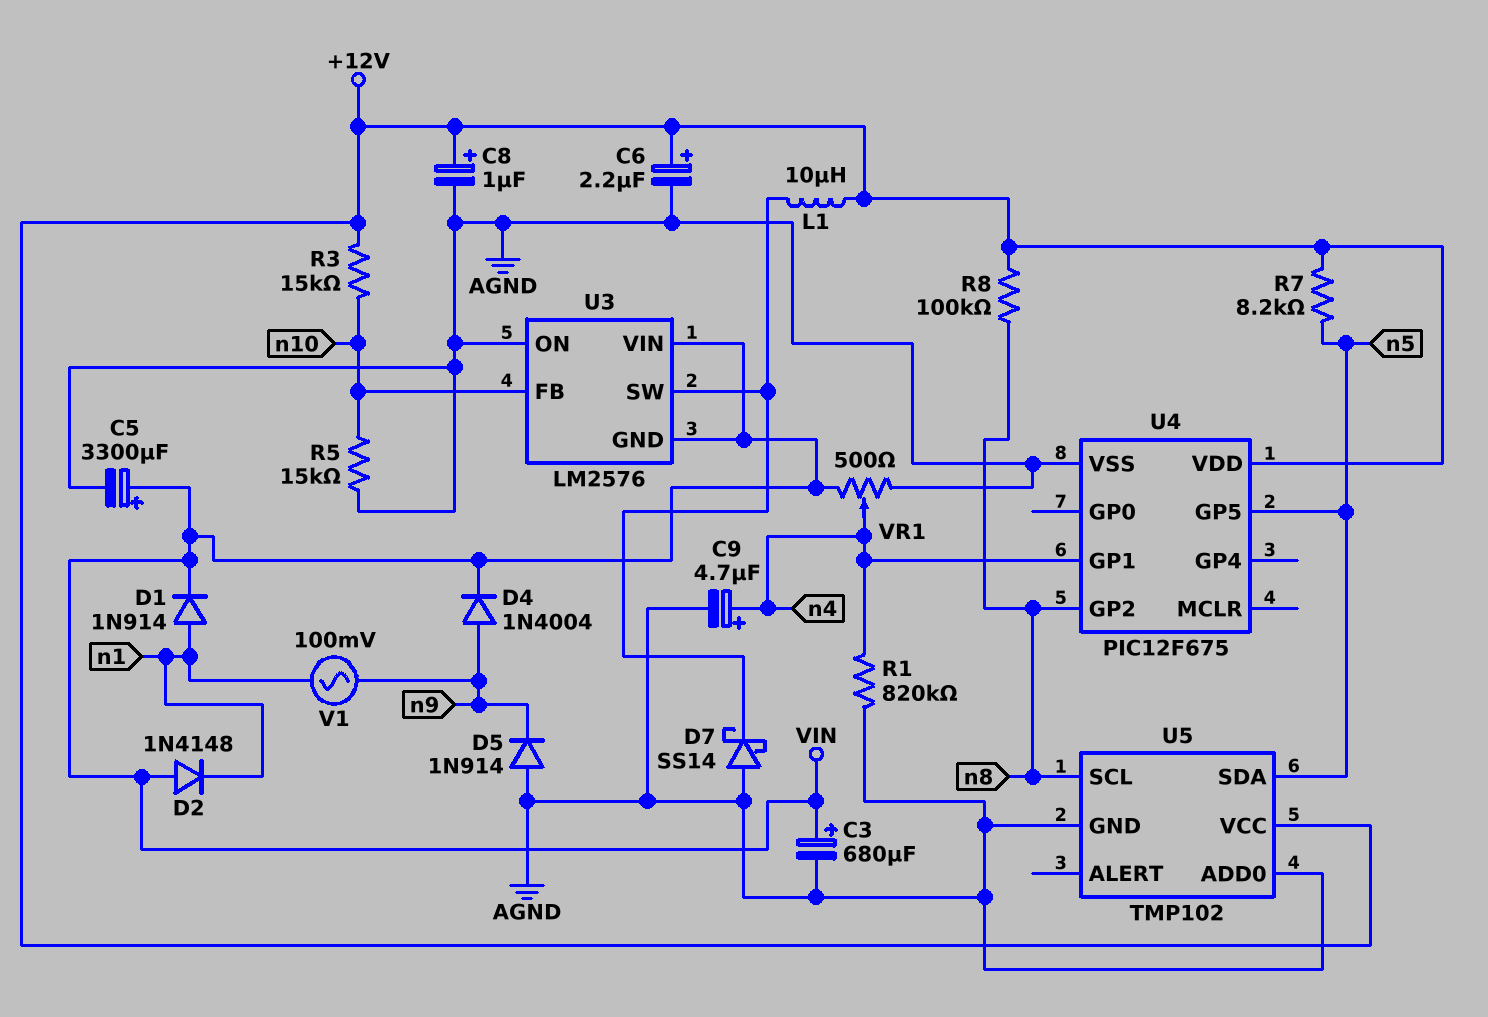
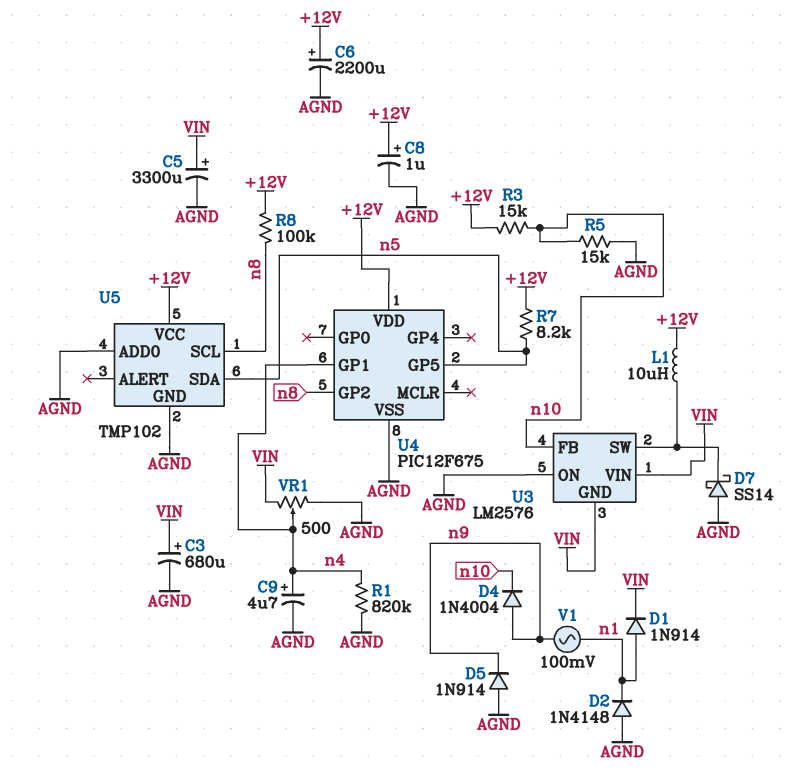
C6: 2.2uF (plus +12V, minus AGND) -> 2200uF (plus +12V, minus AGND)
D2: diode 1N4148 (A VIN, K n1) -> diode 1N4148 (A AGND, K n1)
D4: diode 1N4004 (A n9, K VIN) -> diode 1N4004 (A n9, K n10)

